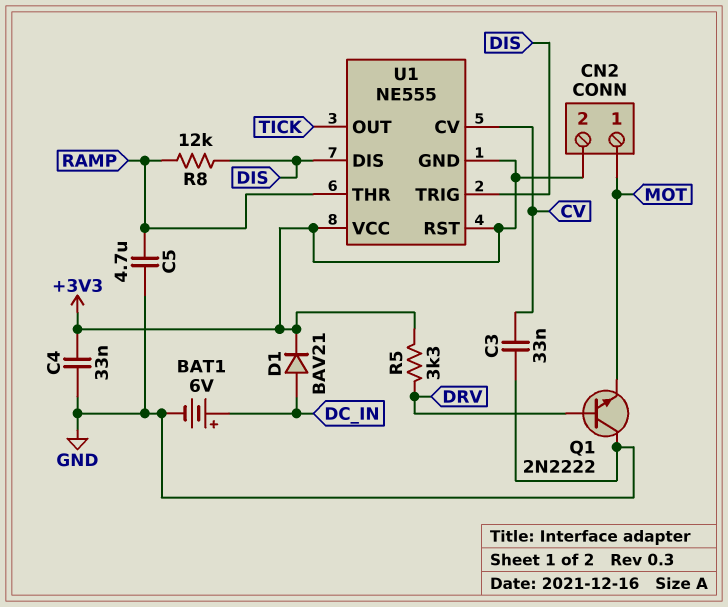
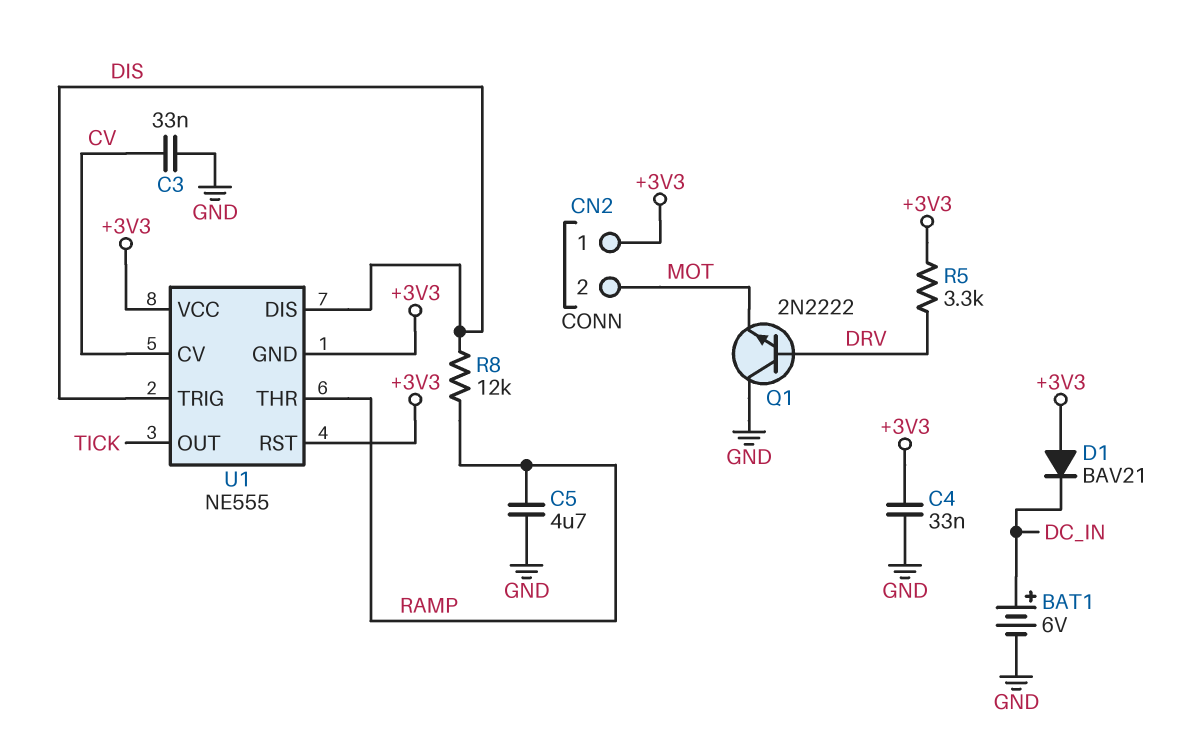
CN2 pin 1: MOT -> +3V3
CN2 pin 2: +3V3 -> MOT
D1: diode BAV21 (A DC_IN, K +3V3) -> diode BAV21 (A +3V3, K DC_IN)

